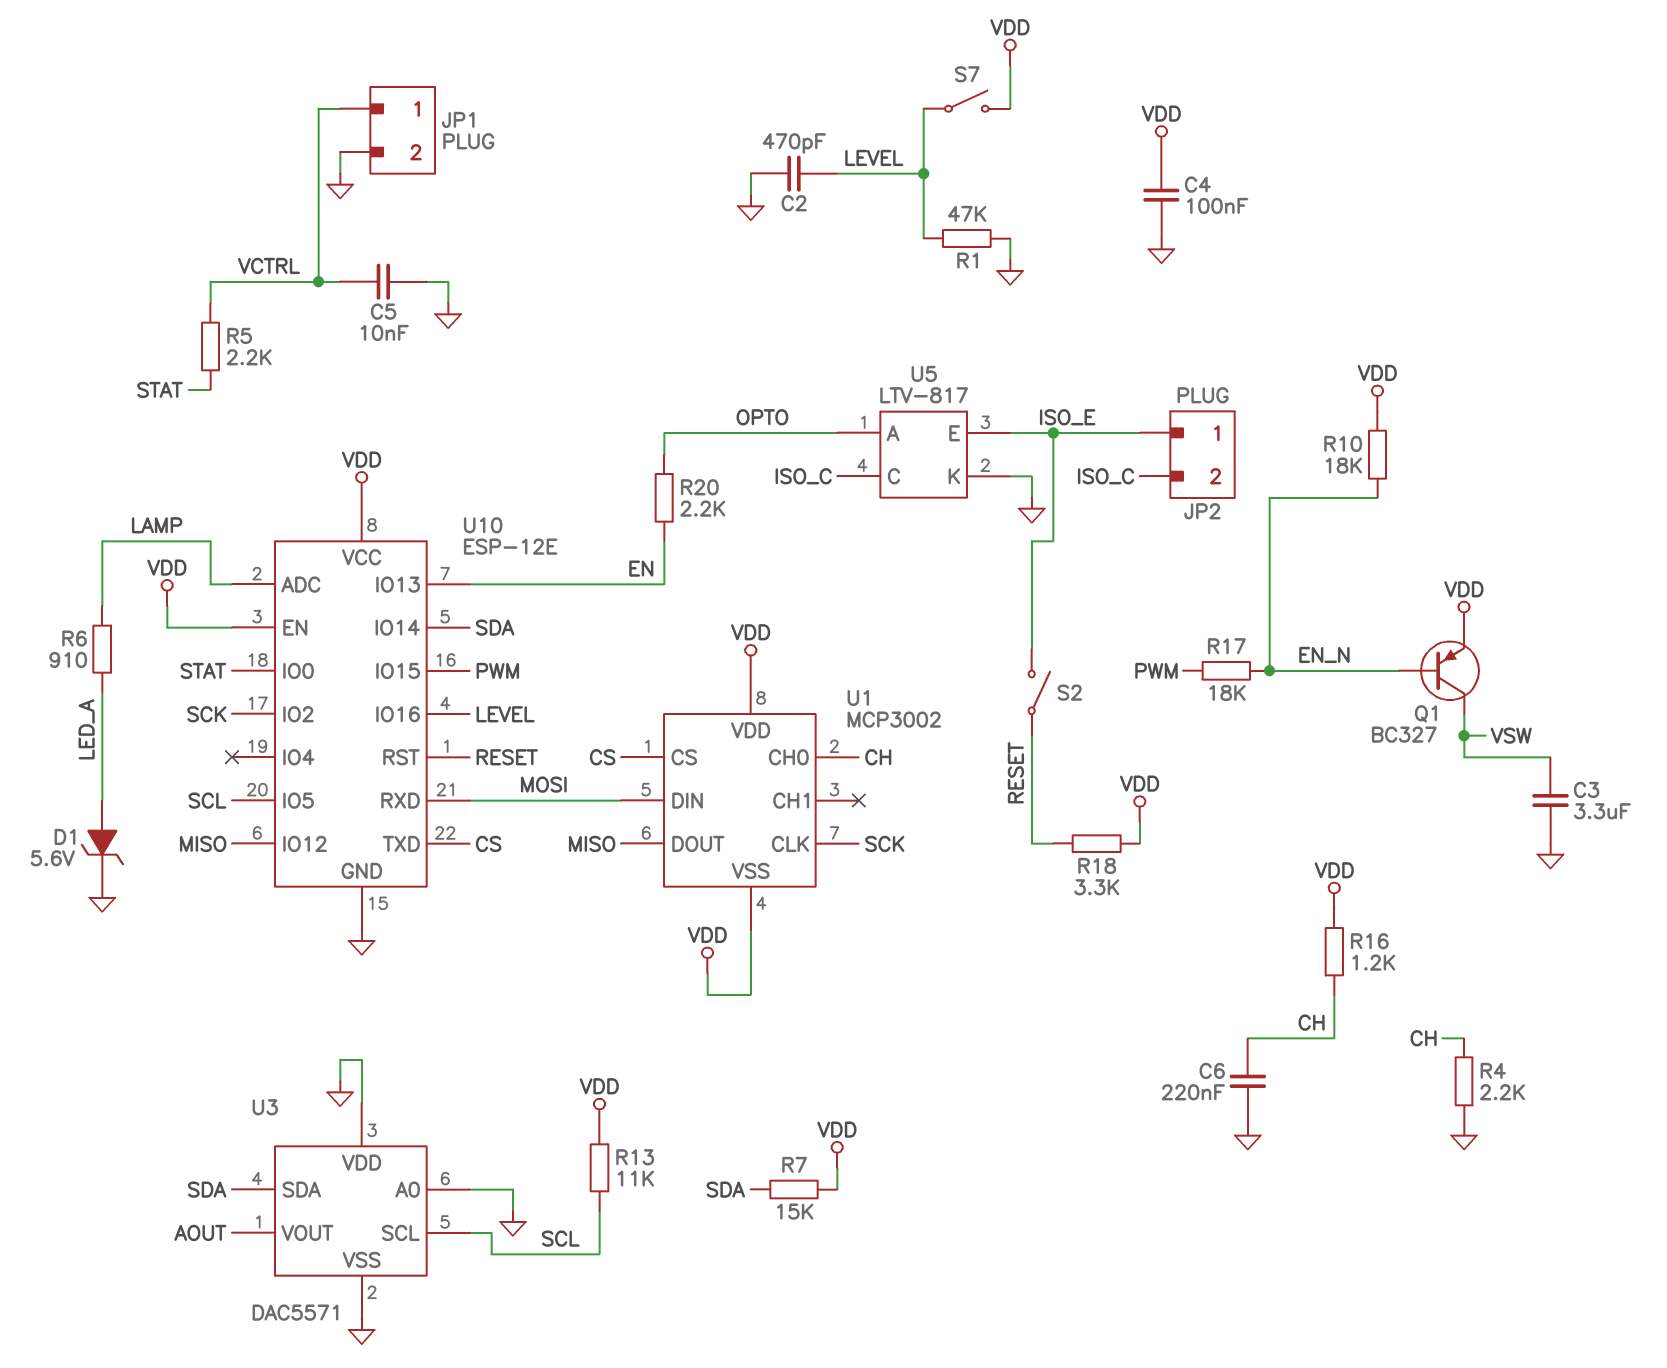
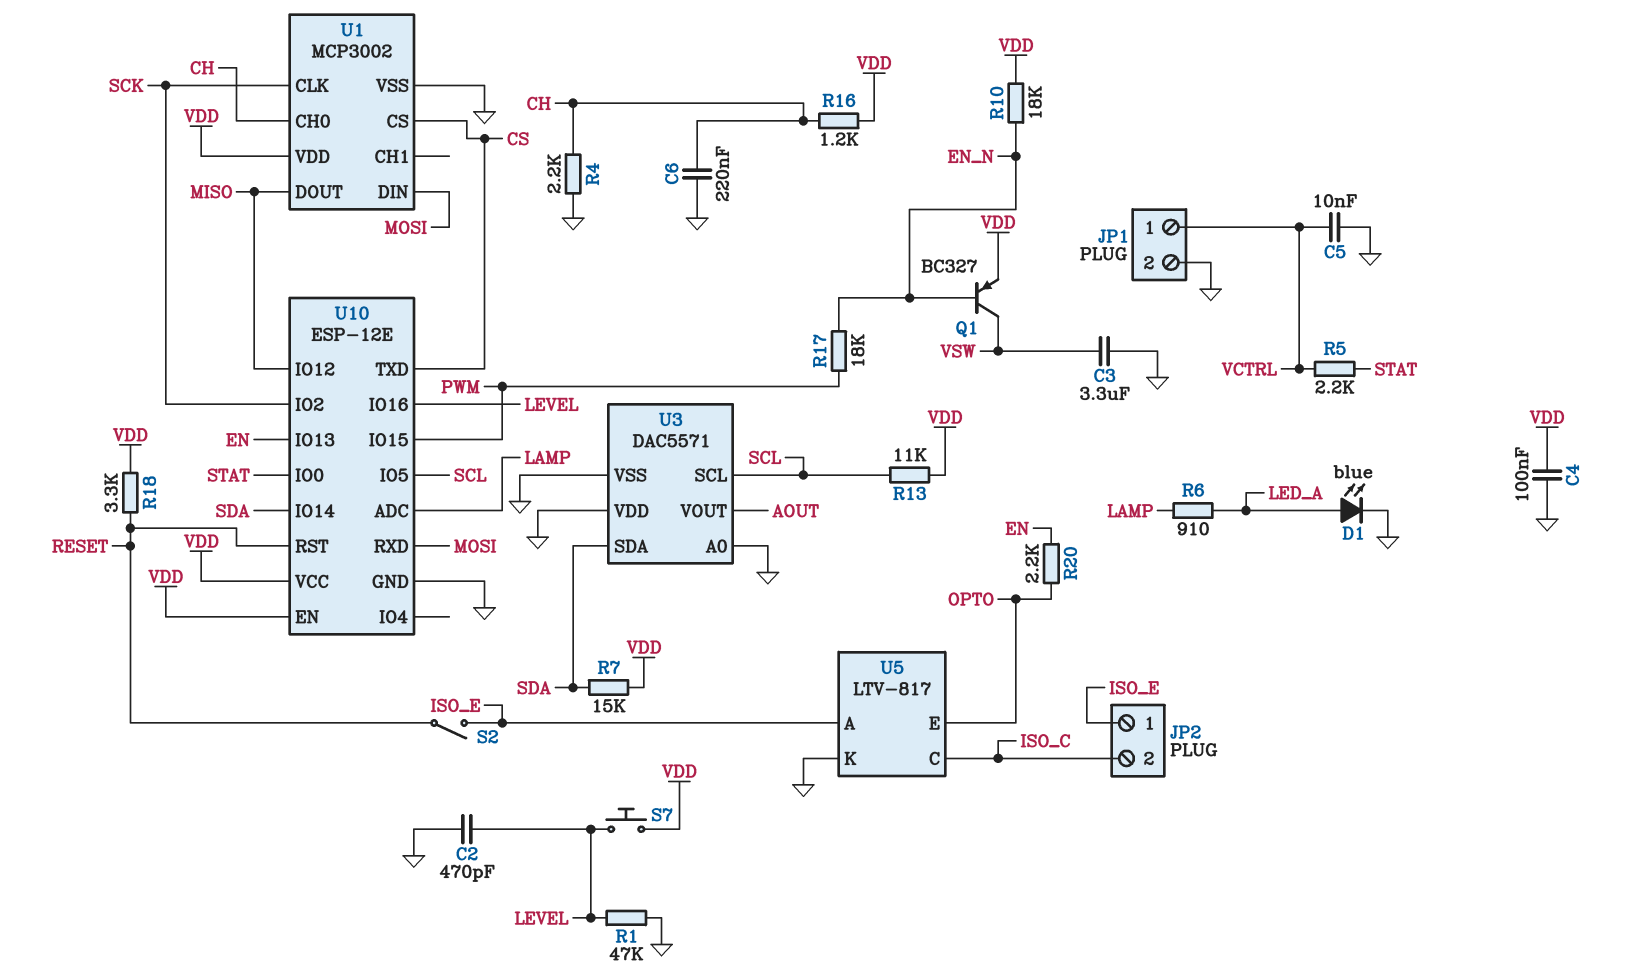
D1: zener 5.6V (A LED_A, K GND) -> LED blue (A LED_A, K GND)
S7: switch (LEVEL, VDD) -> button (LEVEL, VDD)
U1 pin VSS: VDD -> GND
U5 pin A: OPTO -> ISO_E
U5 pin E: ISO_E -> OPTO

